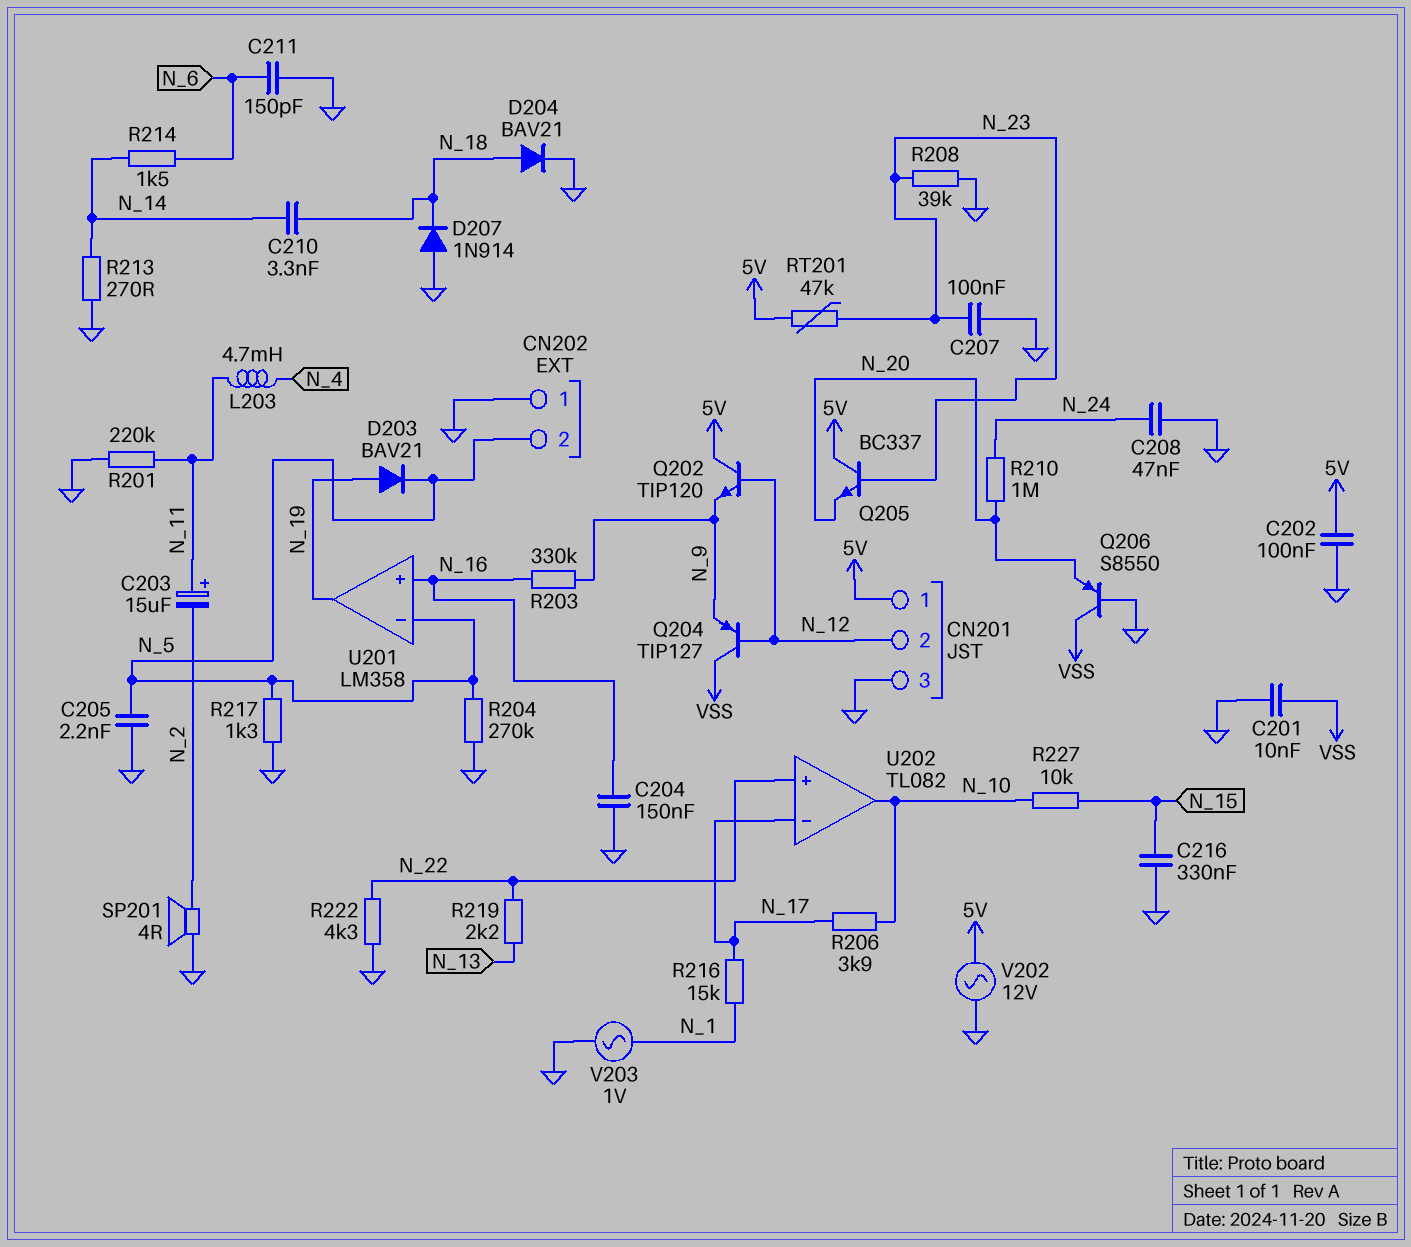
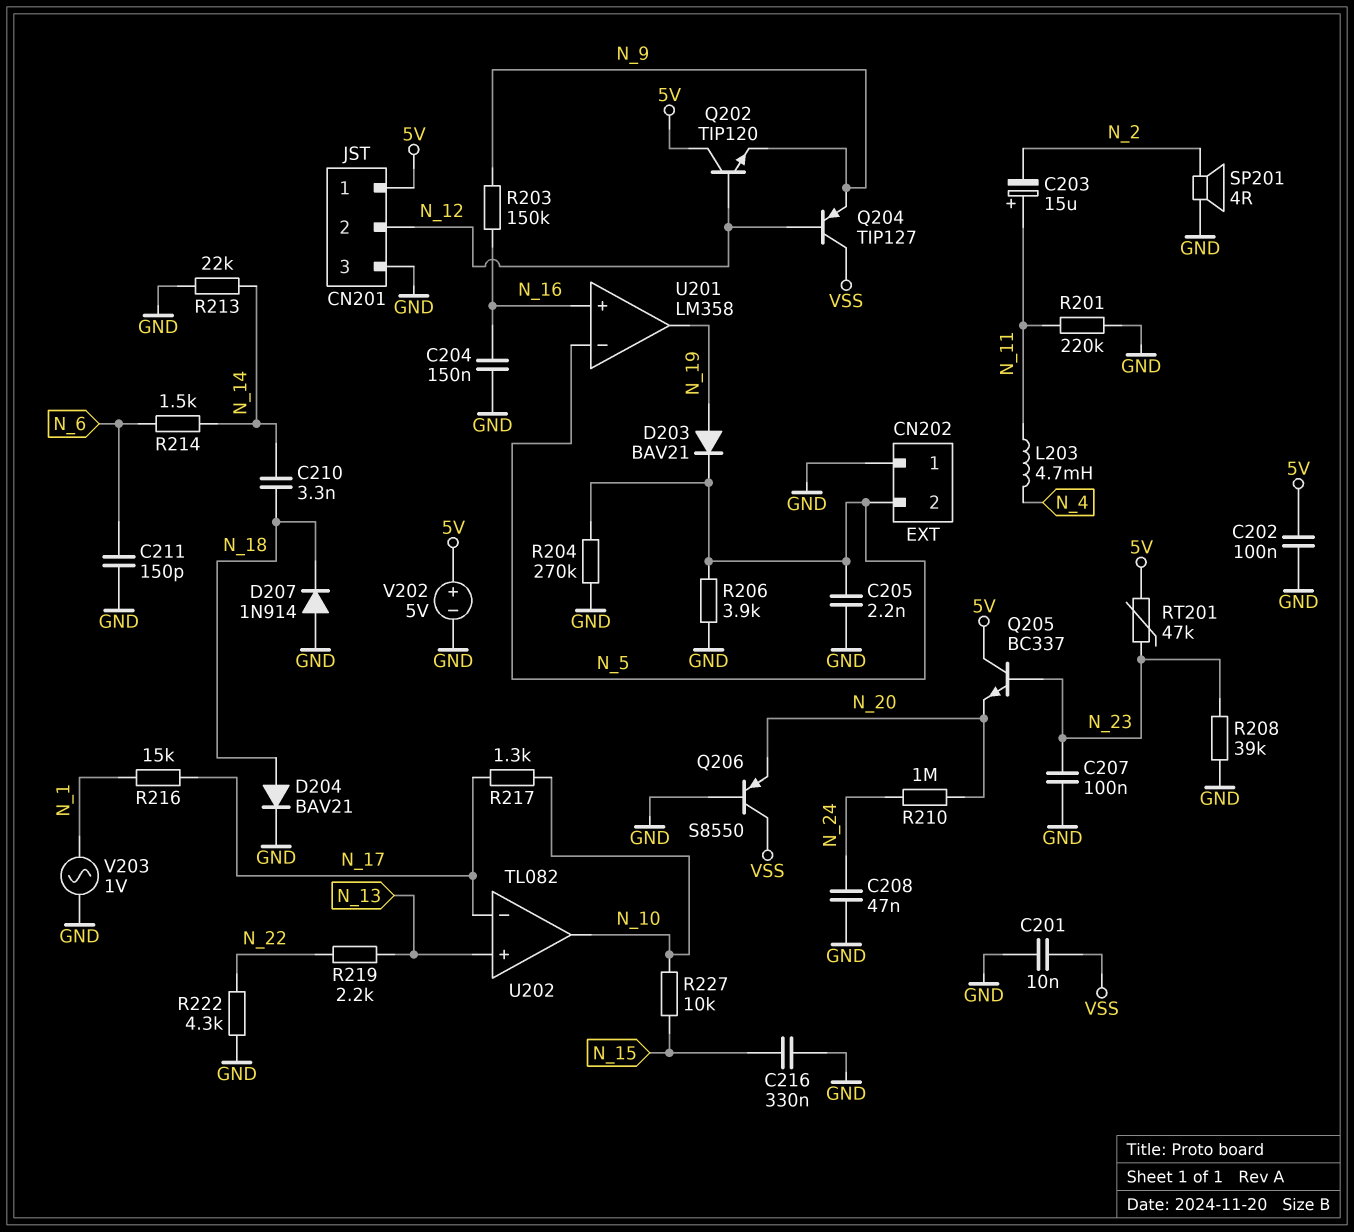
R203: 330k (N_9, N_16) -> 150k (N_9, N_16)
R206: 3.9k (N_10, N_17) -> 3.9k (GND, N_5)
R213: 270 (GND, N_14) -> 22k (GND, N_14)
R217: 1.3k (GND, N_5) -> 1.3k (N_10, N_17)
U202 pin in+: N_22 -> N_13
V202: AC 12V (5V, GND) -> 5V (plus 5V, minus GND)

